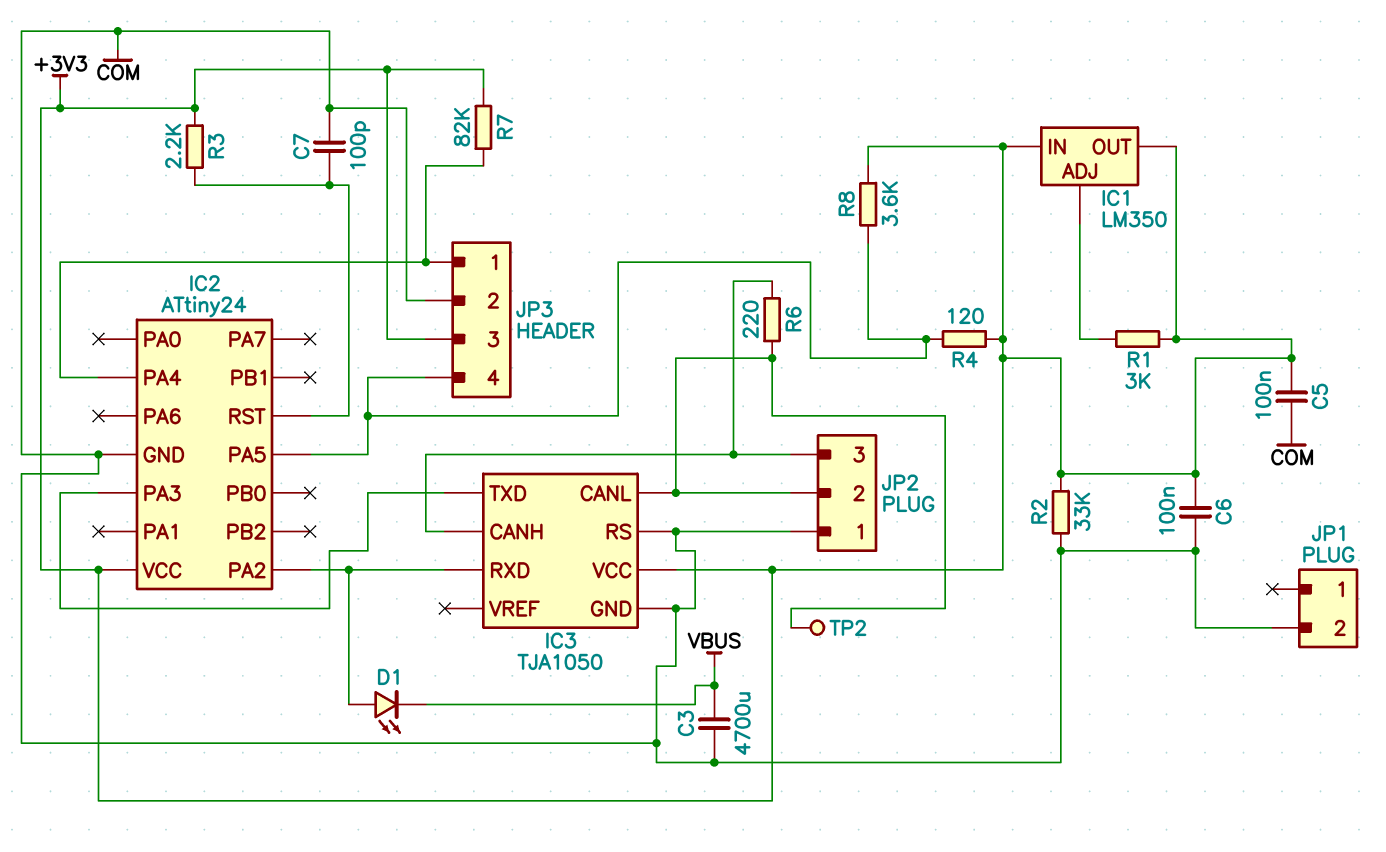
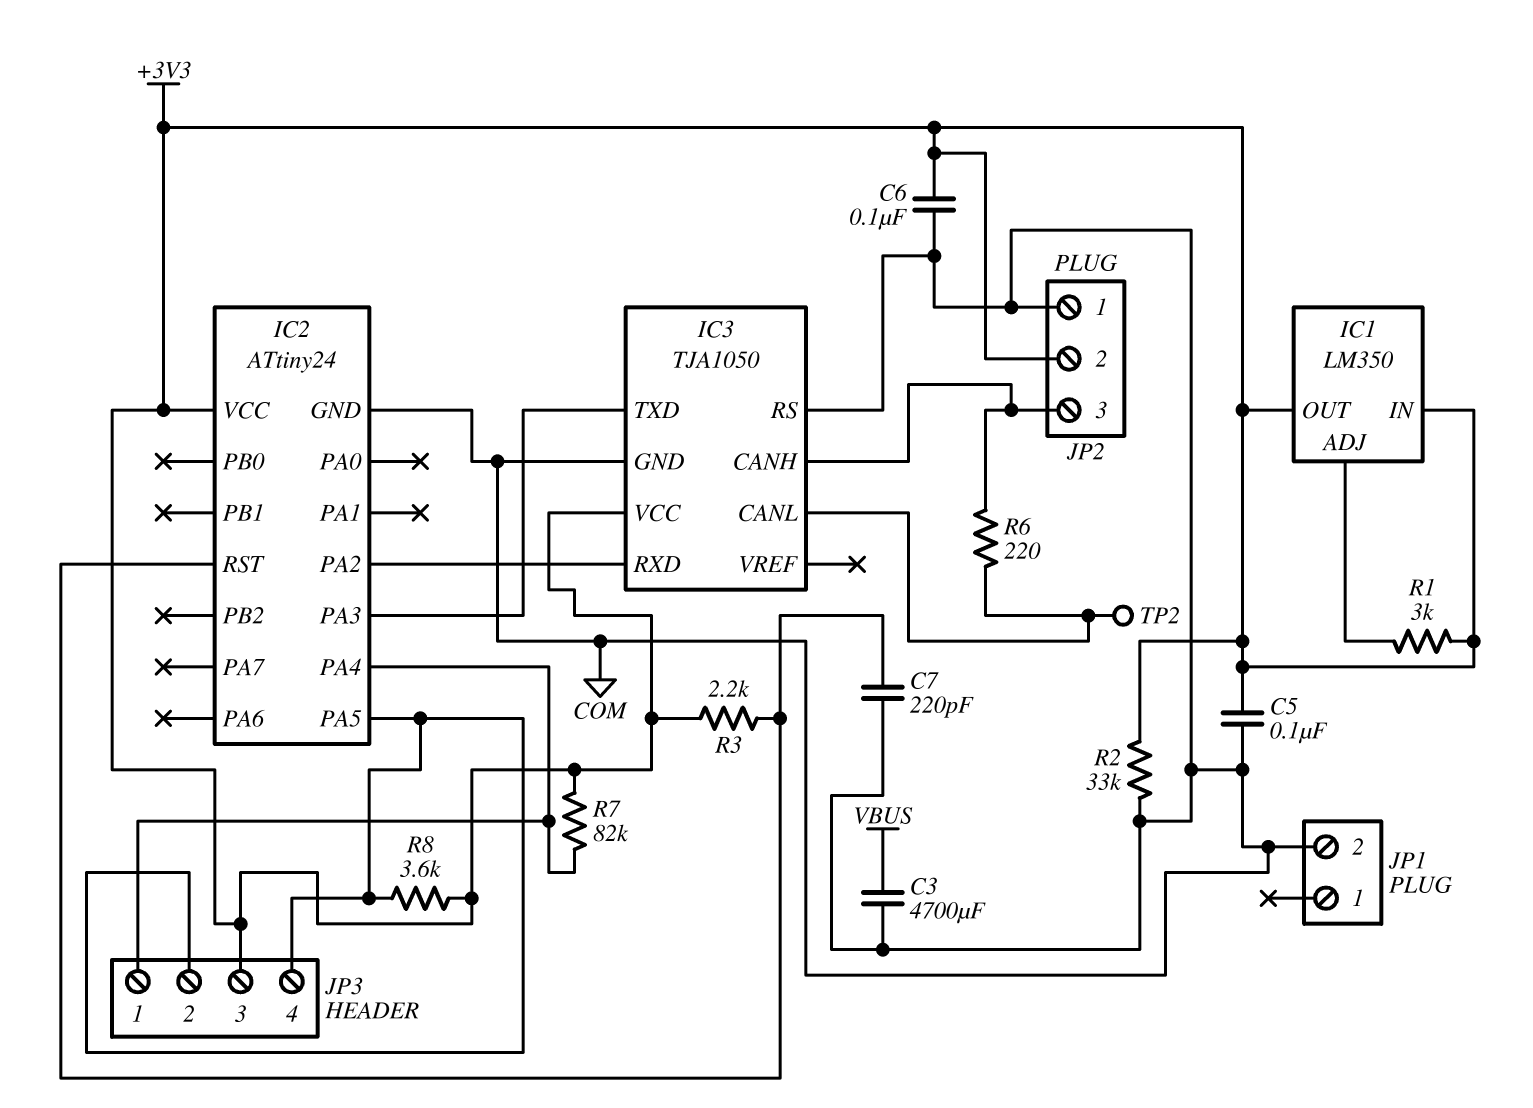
C7: 100pF (COM, IC2/RST) -> 220pF (COM, IC2/RST)
D1: LED (A IC2/PA2, K VBUS) -> none
JP2 pin 2: IC3/CANL -> +3V3
JP3 pin 2: COM -> IC2/PA5
R4: 120 (+3V3, IC2/PA5) -> none

